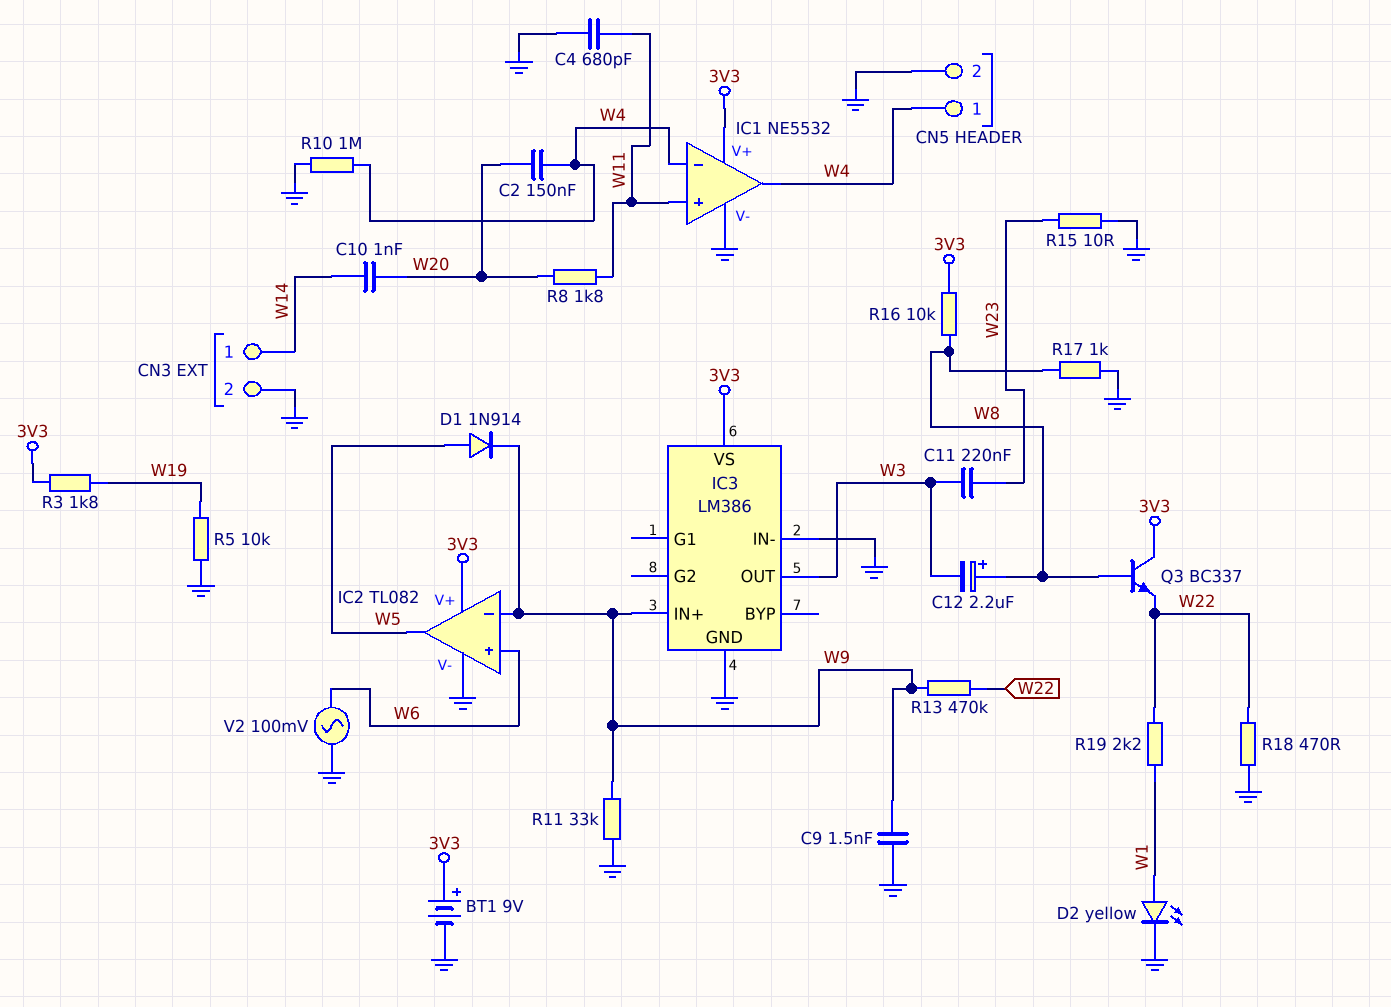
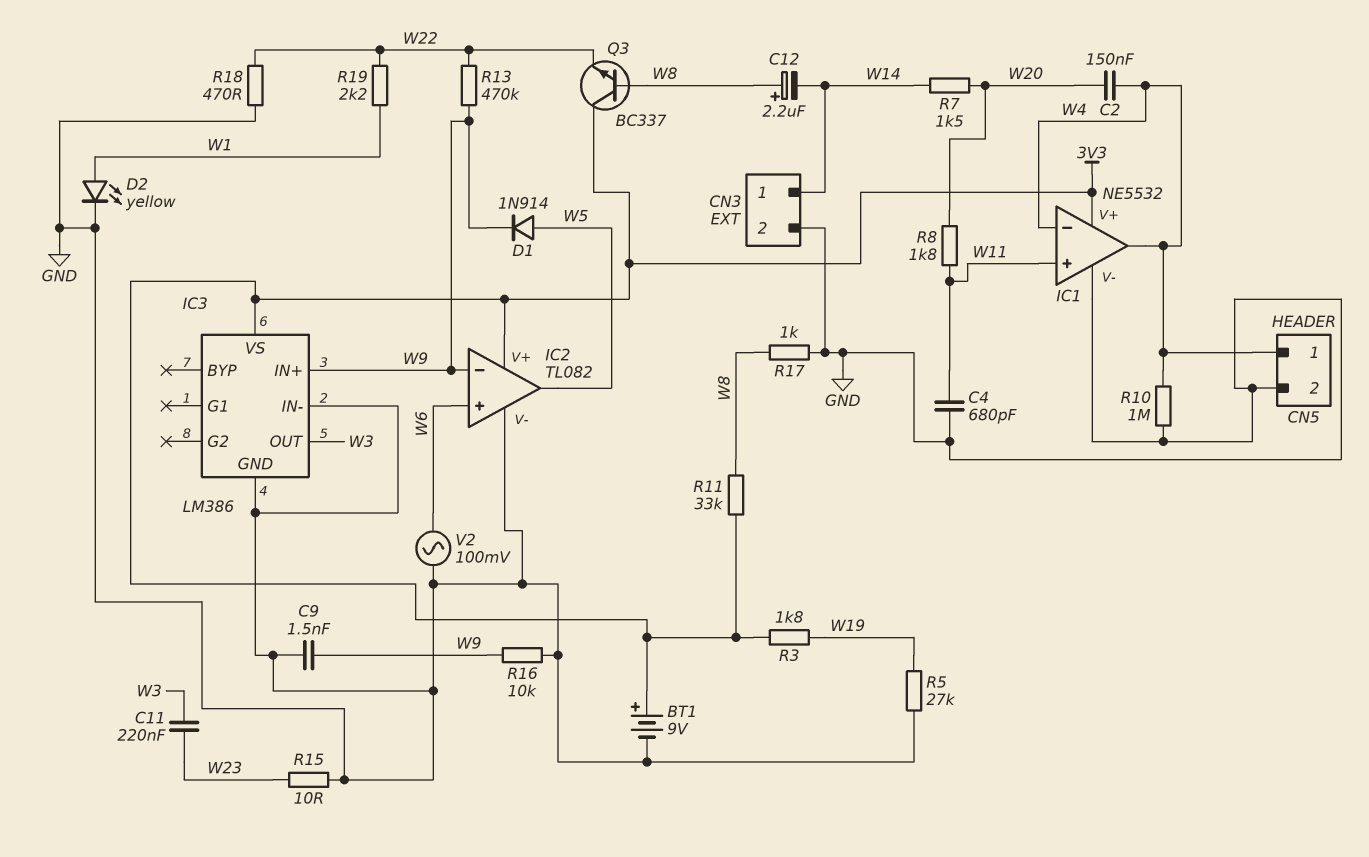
C10: 1nF (W14, W20) -> none
C12: 2.2uF (plus W8, minus W3) -> 2.2uF (plus W8, minus W14)
R5: 10k (GND, W19) -> 27k (GND, W19)
R7: none -> 1.5k (W14, W20)
R11: 33k (GND, W9) -> 33k (3V3, W8)
R16: 10k (3V3, W8) -> 10k (GND, W9)

